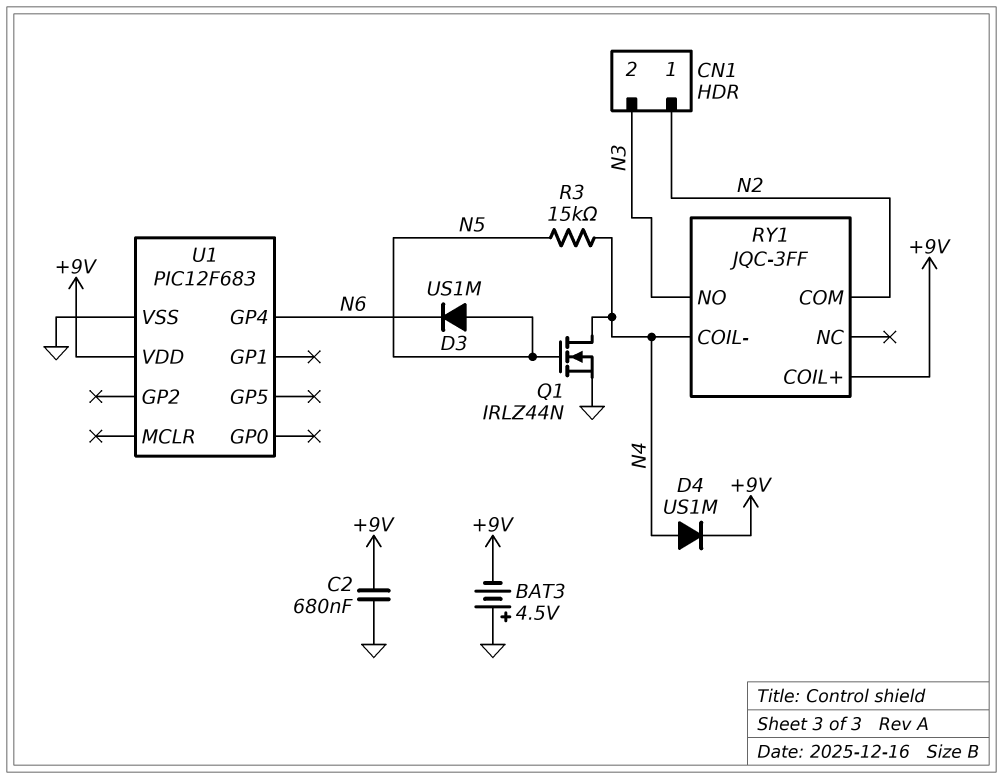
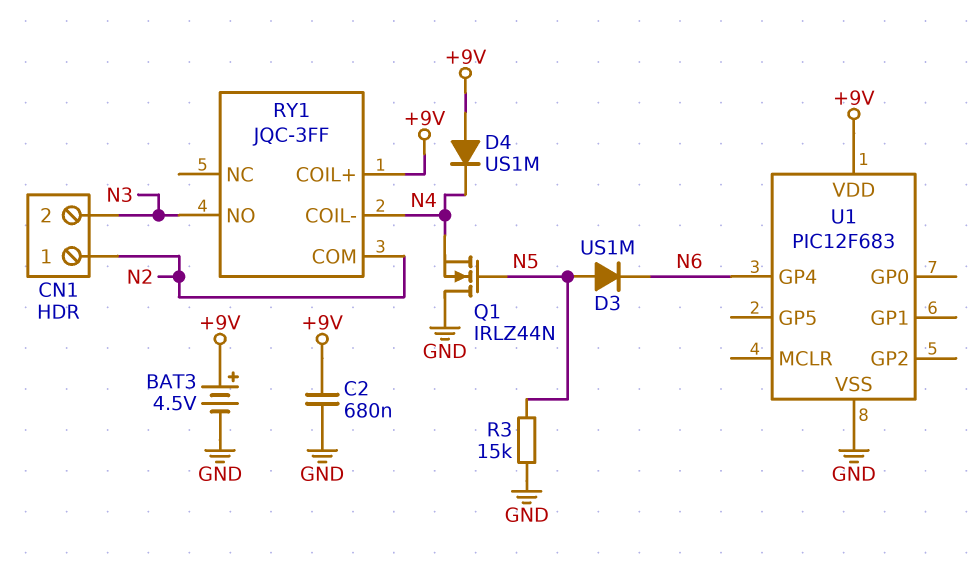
BAT3: 4.5V (plus GND, minus +9V) -> 4.5V (plus +9V, minus GND)
D4: diode US1M (A N4, K +9V) -> diode US1M (A +9V, K N4)
Q1: NMOS IRLZ44N (G N5, D N4, S GND) -> NMOS IRLZ44N (G N5, D GND, S N4)
R3: 15k (N4, N5) -> 15k (GND, N5)

